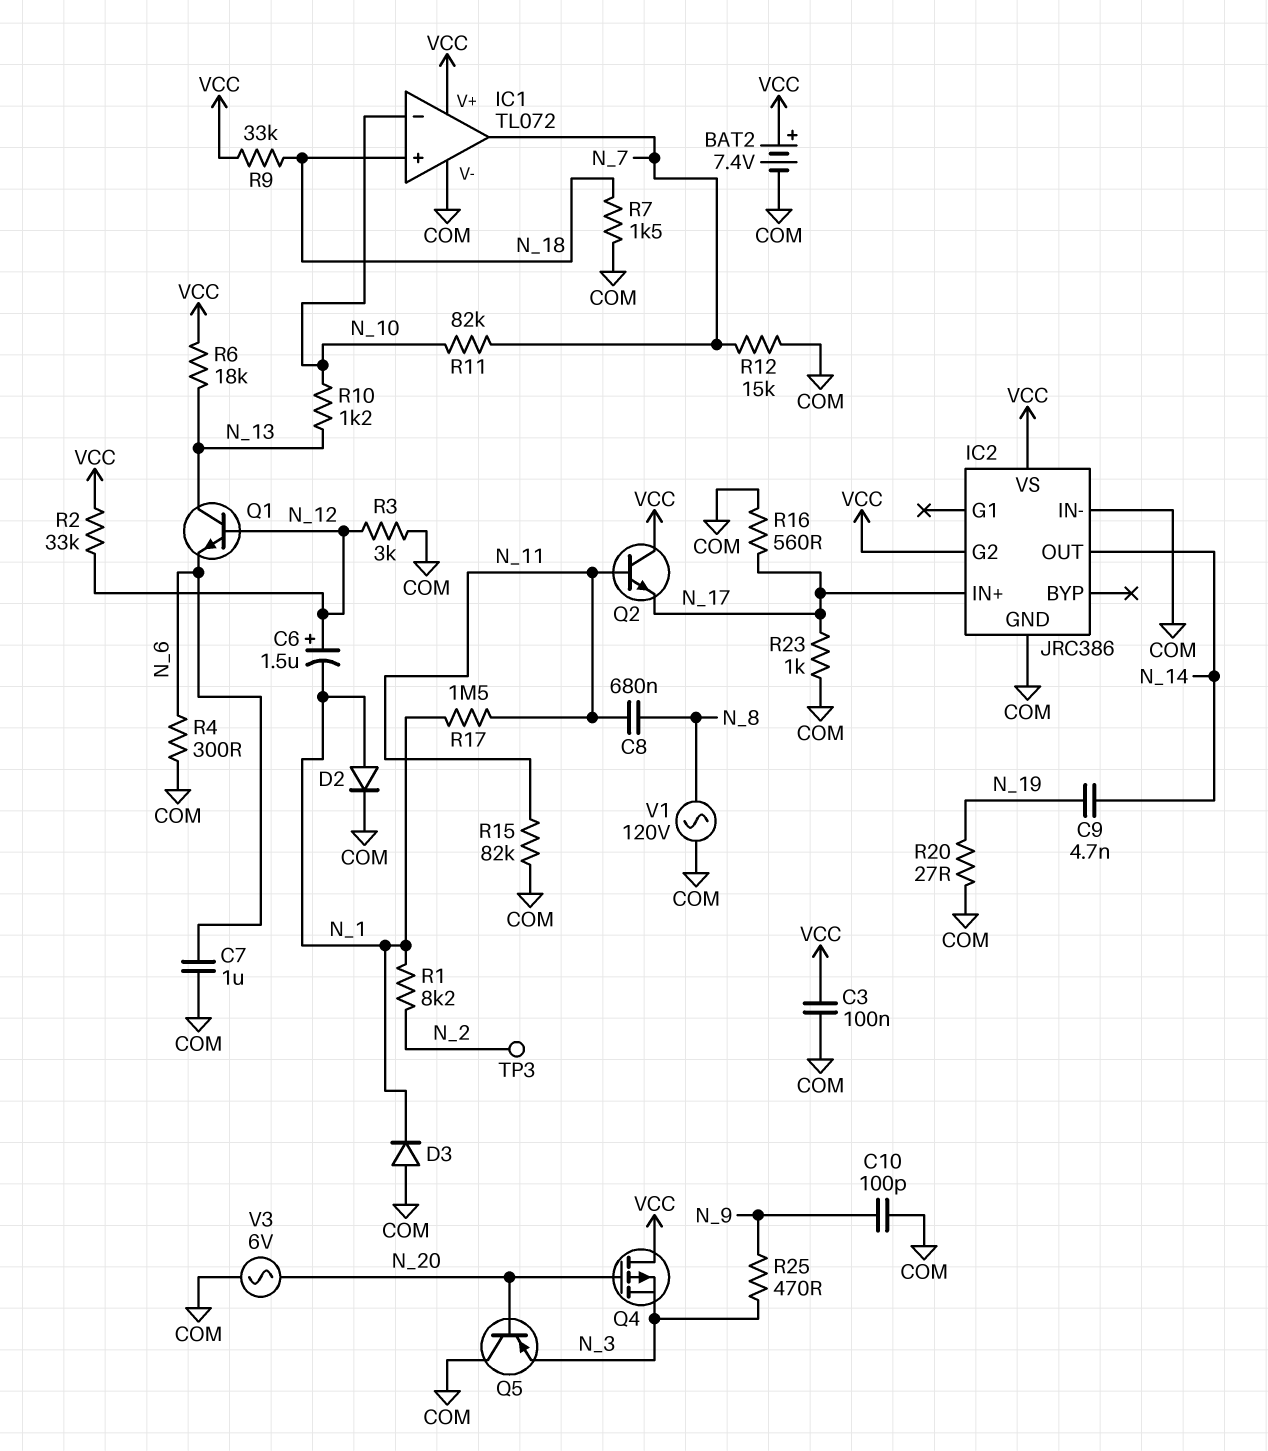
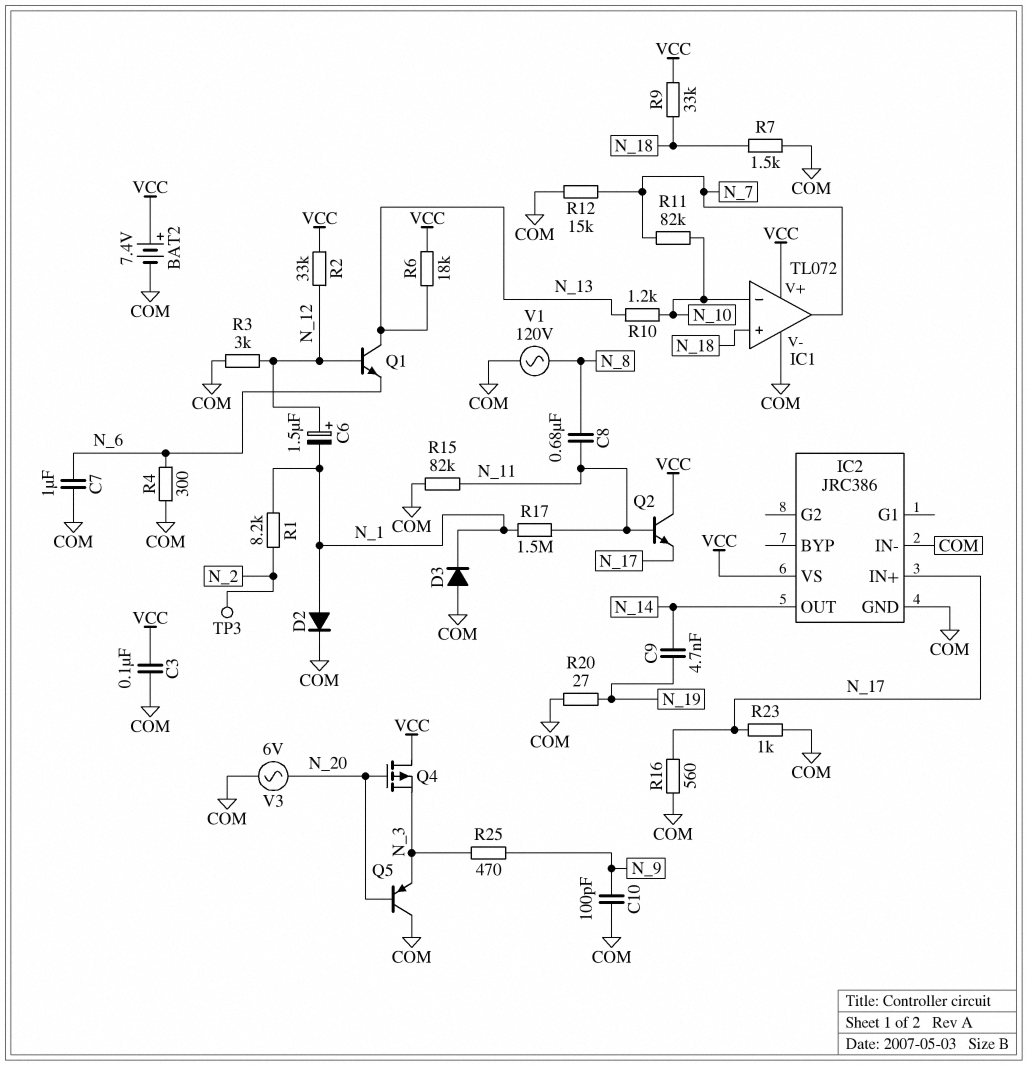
IC2 pin G2: VCC -> none

